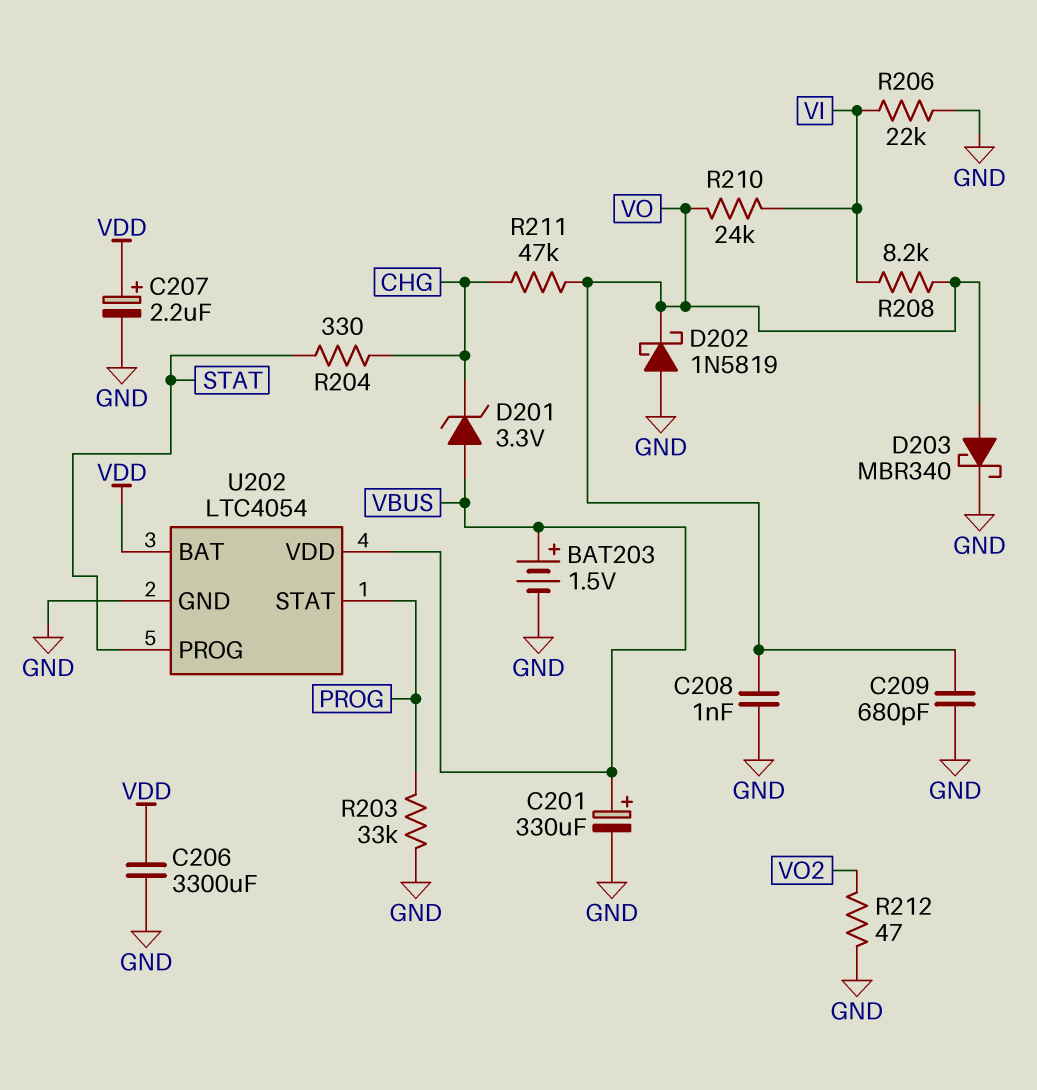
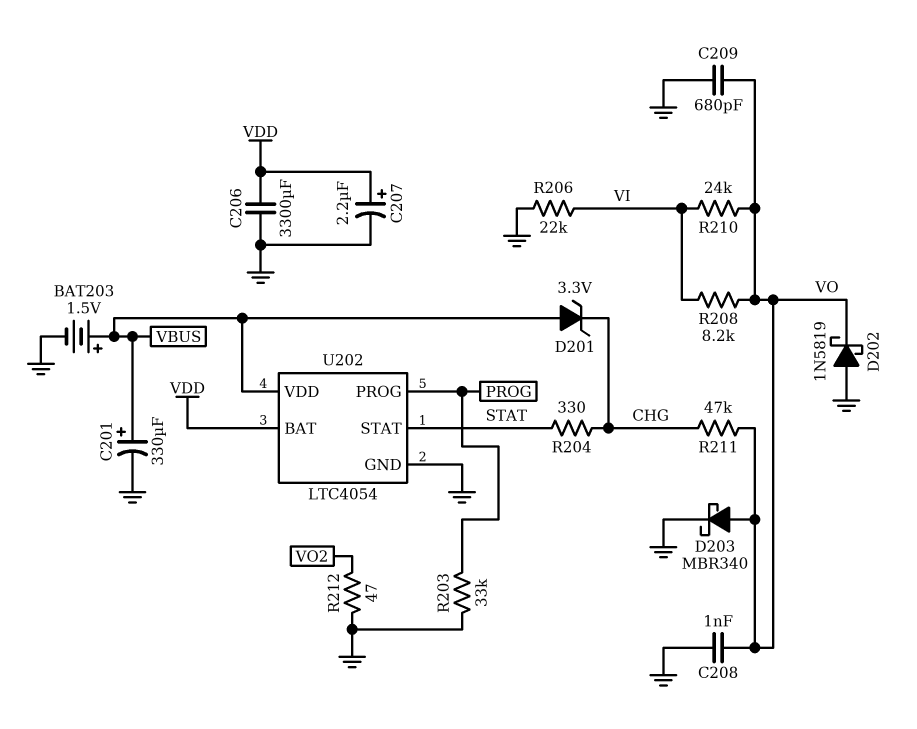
U202 pin PROG: STAT -> PROG
U202 pin STAT: PROG -> STAT

